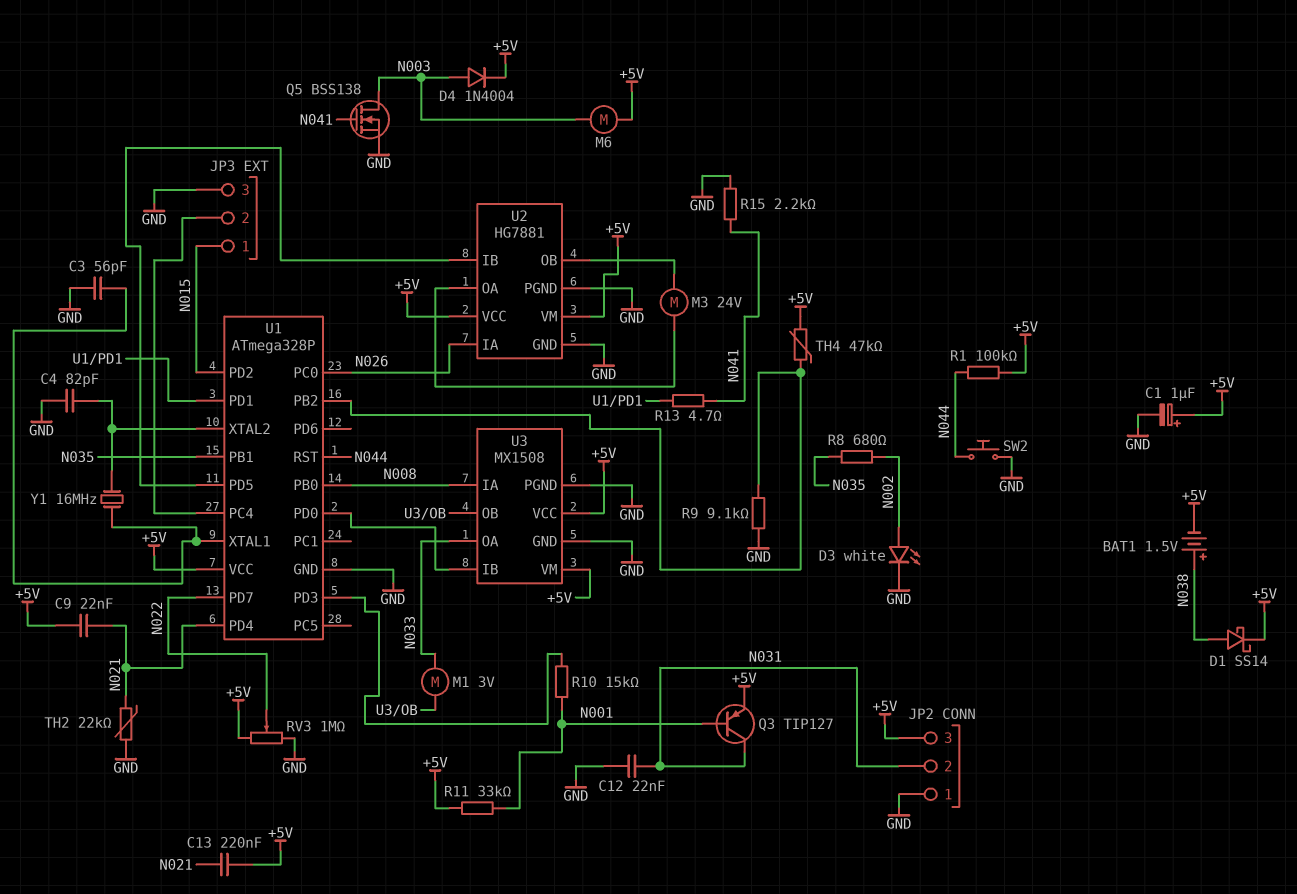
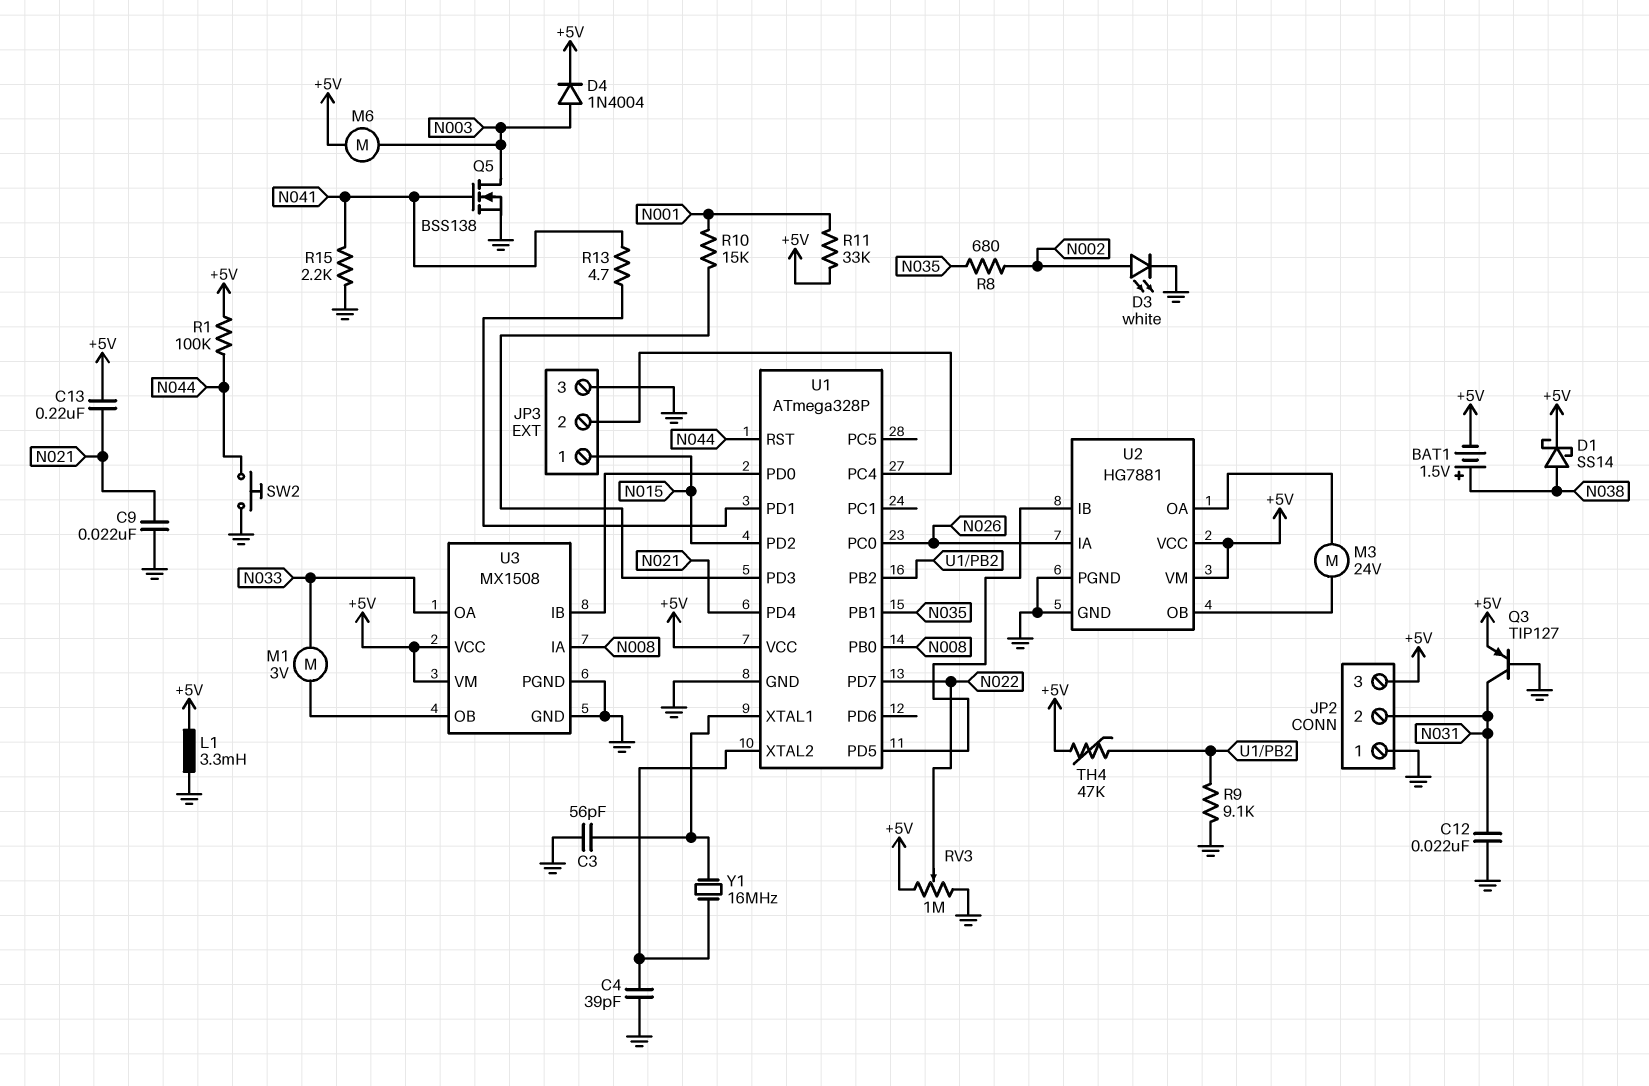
C1: 1uF (plus +5V, minus GND) -> none
C4: 82pF (GND, U1/XTAL2) -> 39pF (GND, U1/XTAL2)
C9: 22nF (+5V, N021) -> 22nF (GND, N021)
L1: none -> 3.3mH (+5V, GND)
Q3: PNP TIP127 (B N001, C N031, E +5V) -> PNP TIP127 (B GND, C N031, E +5V)
TH2: 22k (GND, N021) -> none

